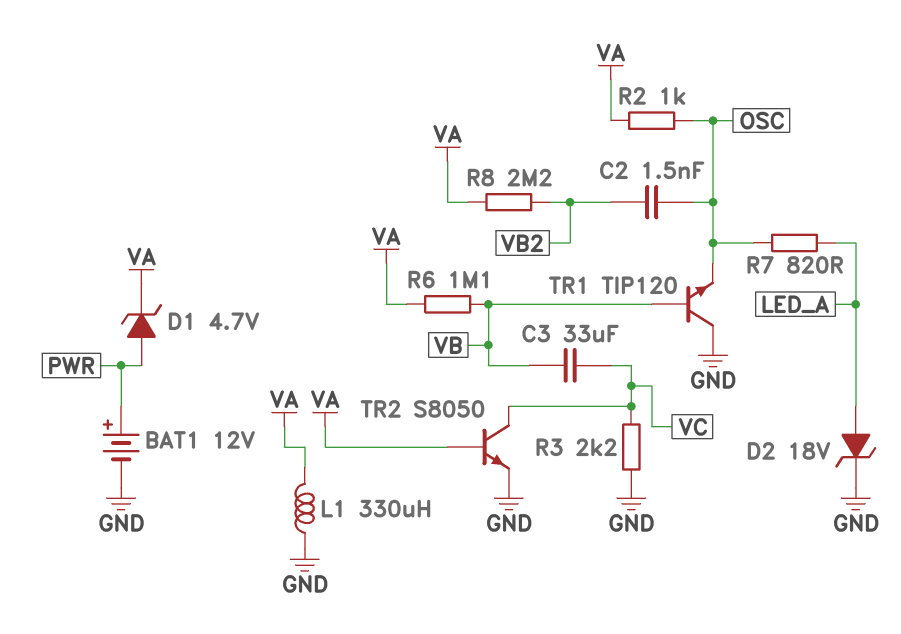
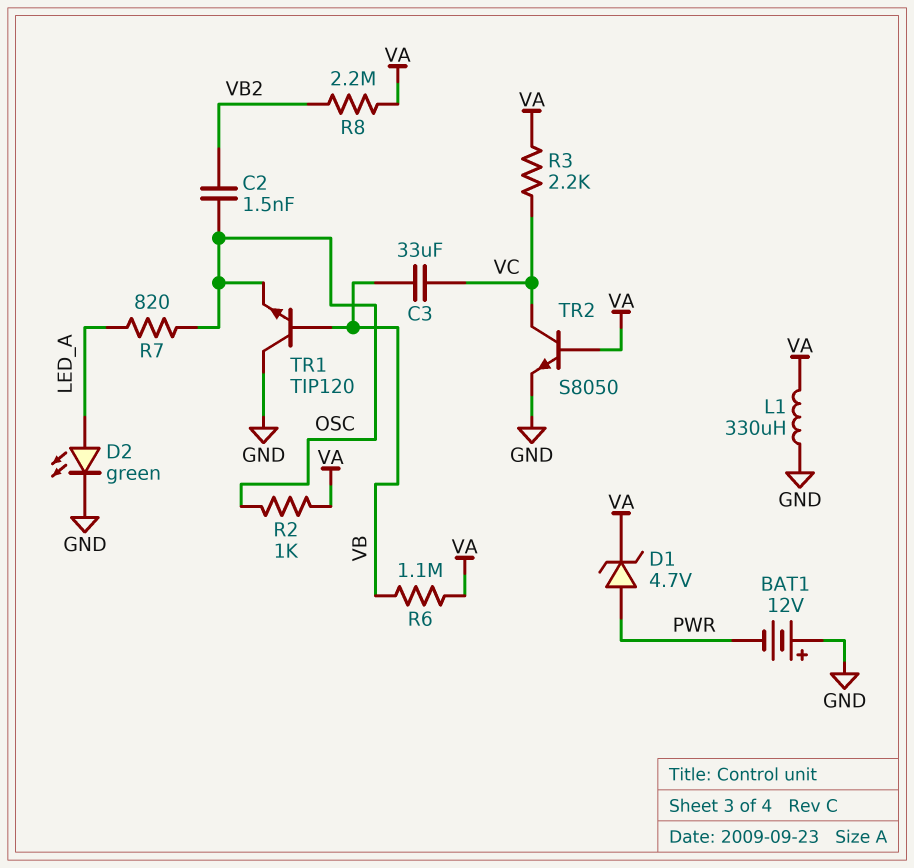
BAT1: 12V (plus PWR, minus GND) -> 12V (plus GND, minus PWR)
D2: zener 18V (A LED_A, K GND) -> LED green (A LED_A, K GND)
R3: 2.2k (GND, VC) -> 2.2k (VA, VC)

